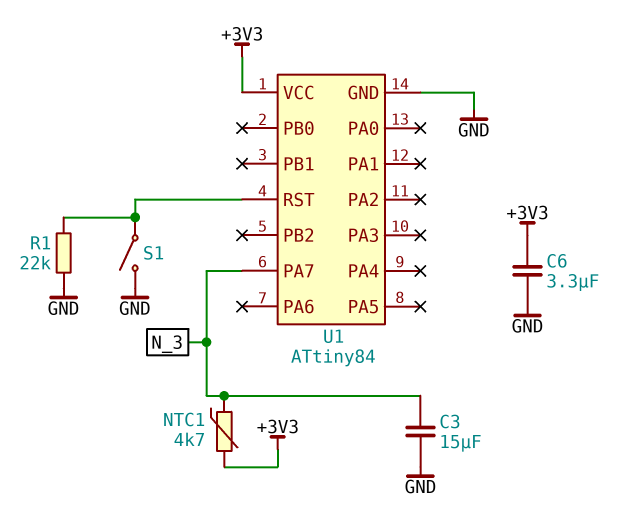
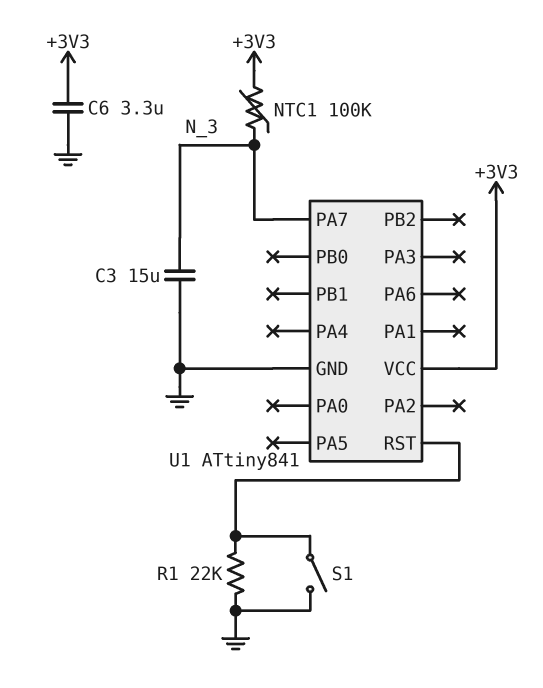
NTC1: 4.7k (+3V3, N_3) -> 100k (+3V3, N_3)
U1: ATtiny84 -> ATtiny841

